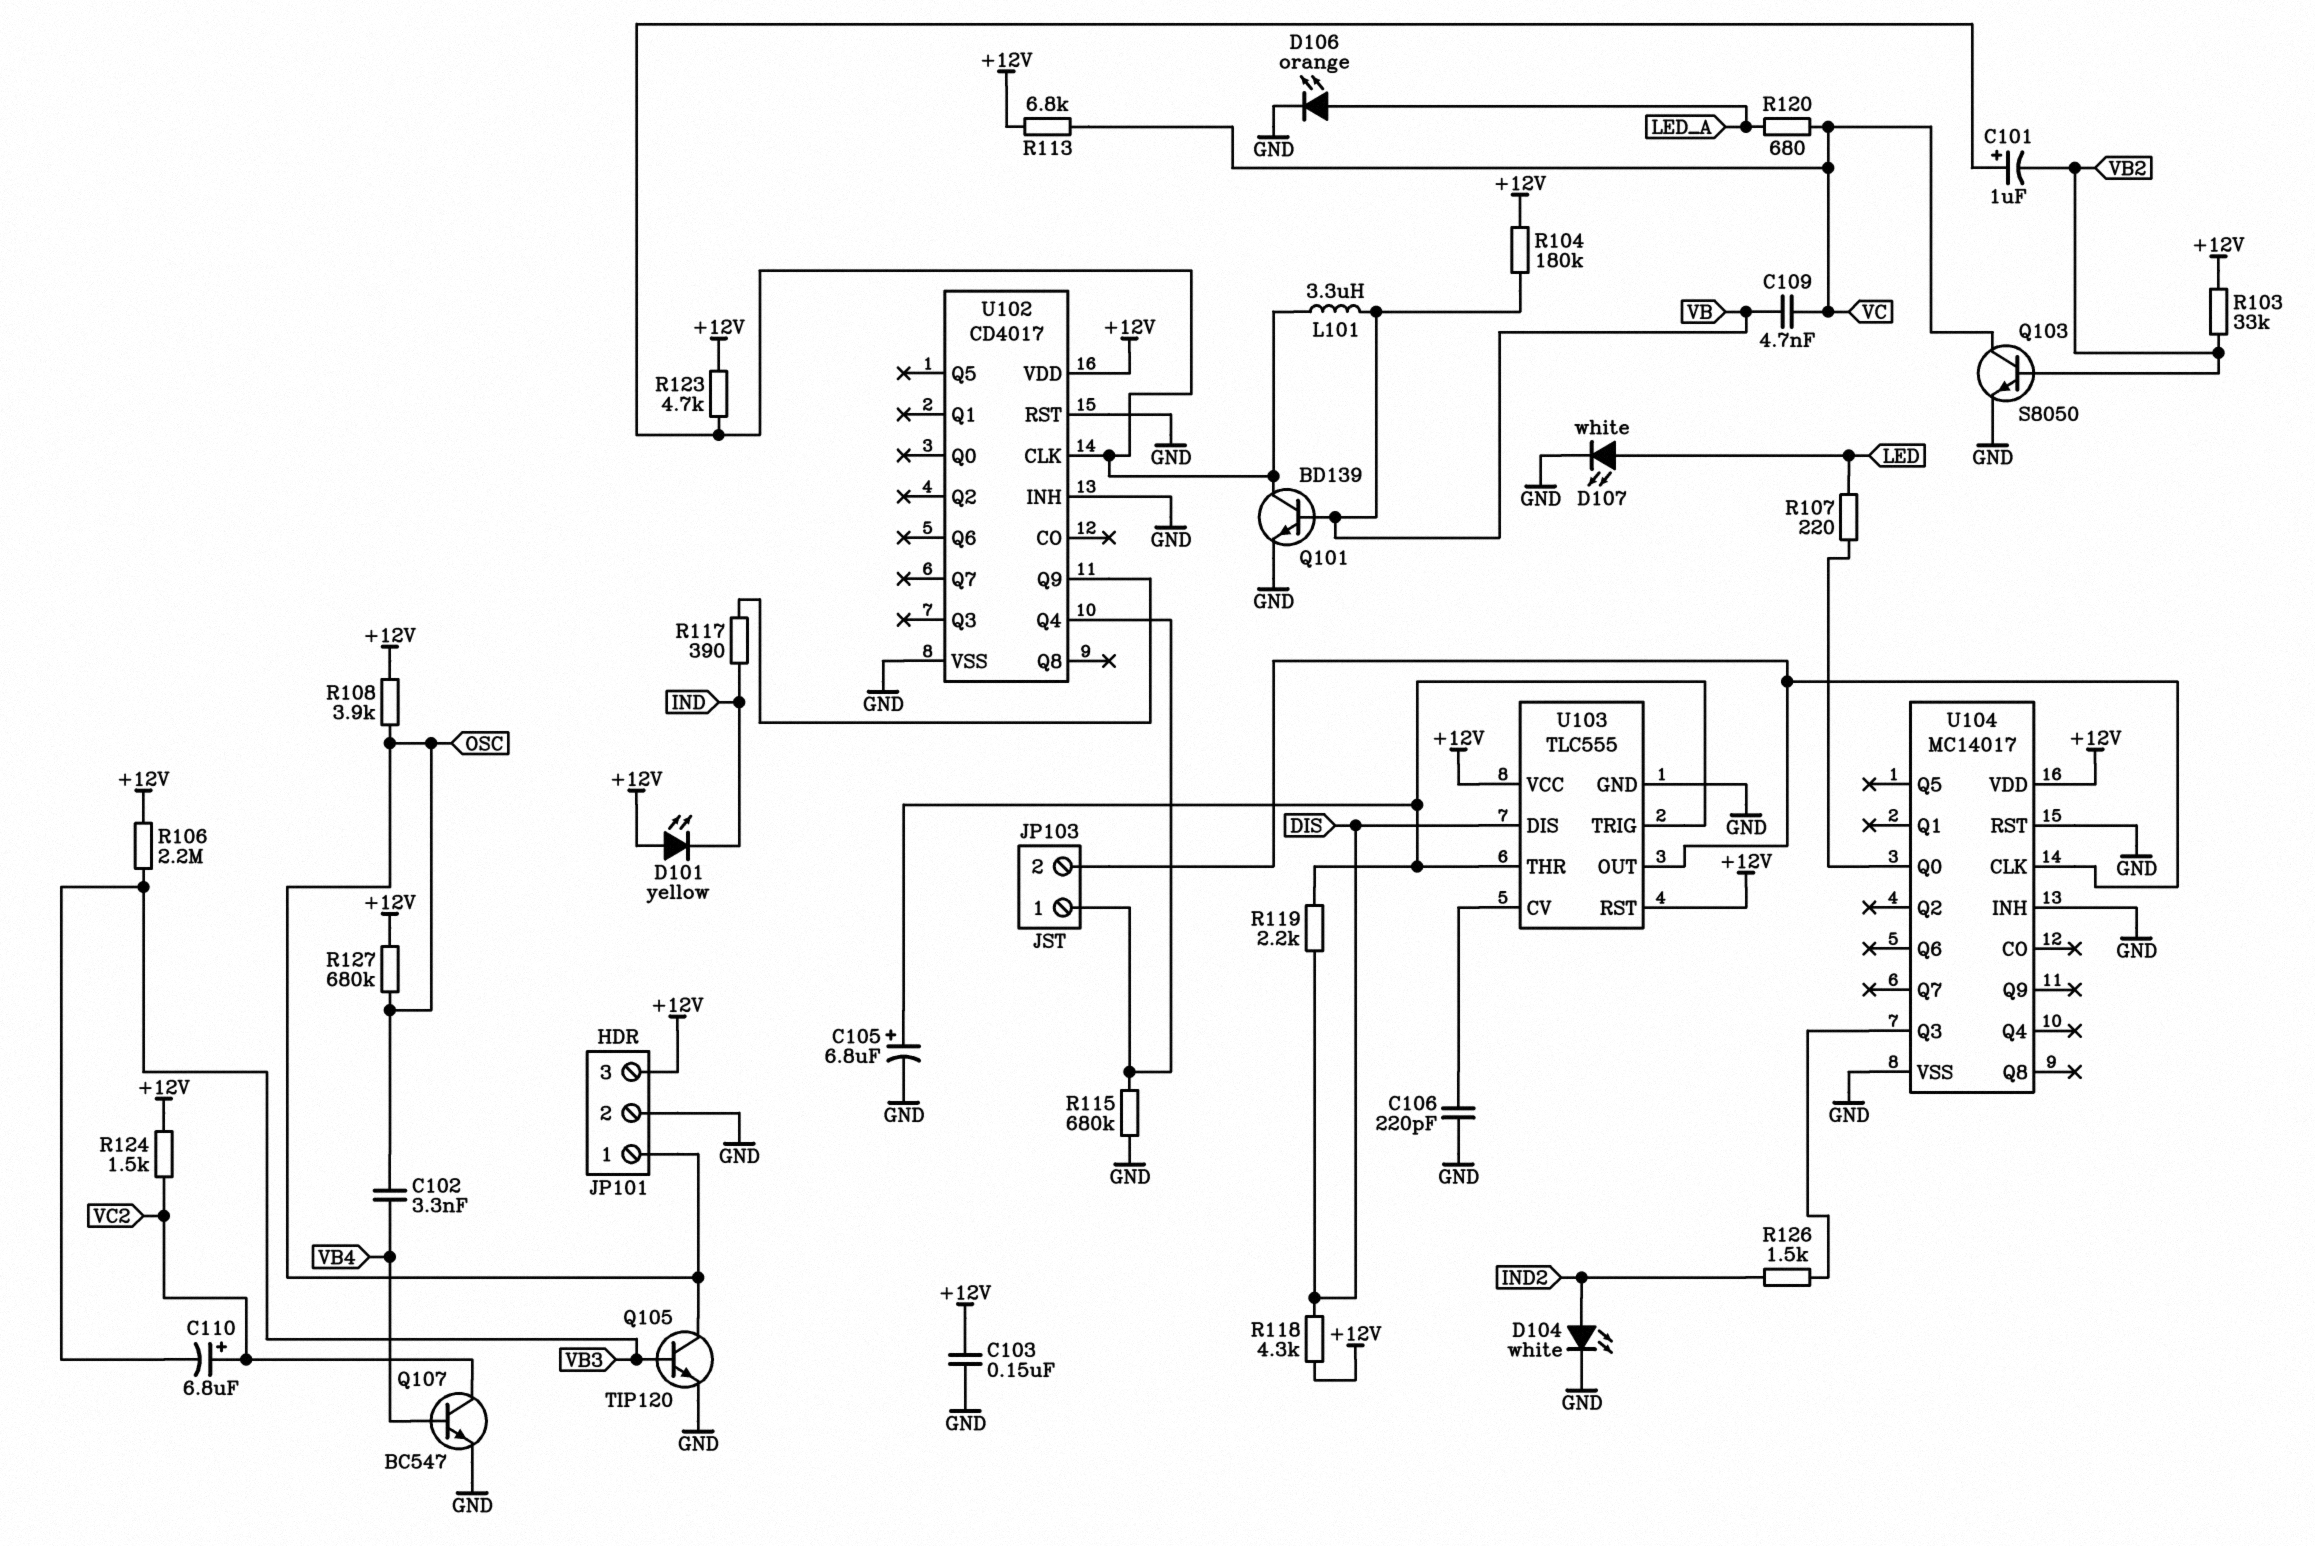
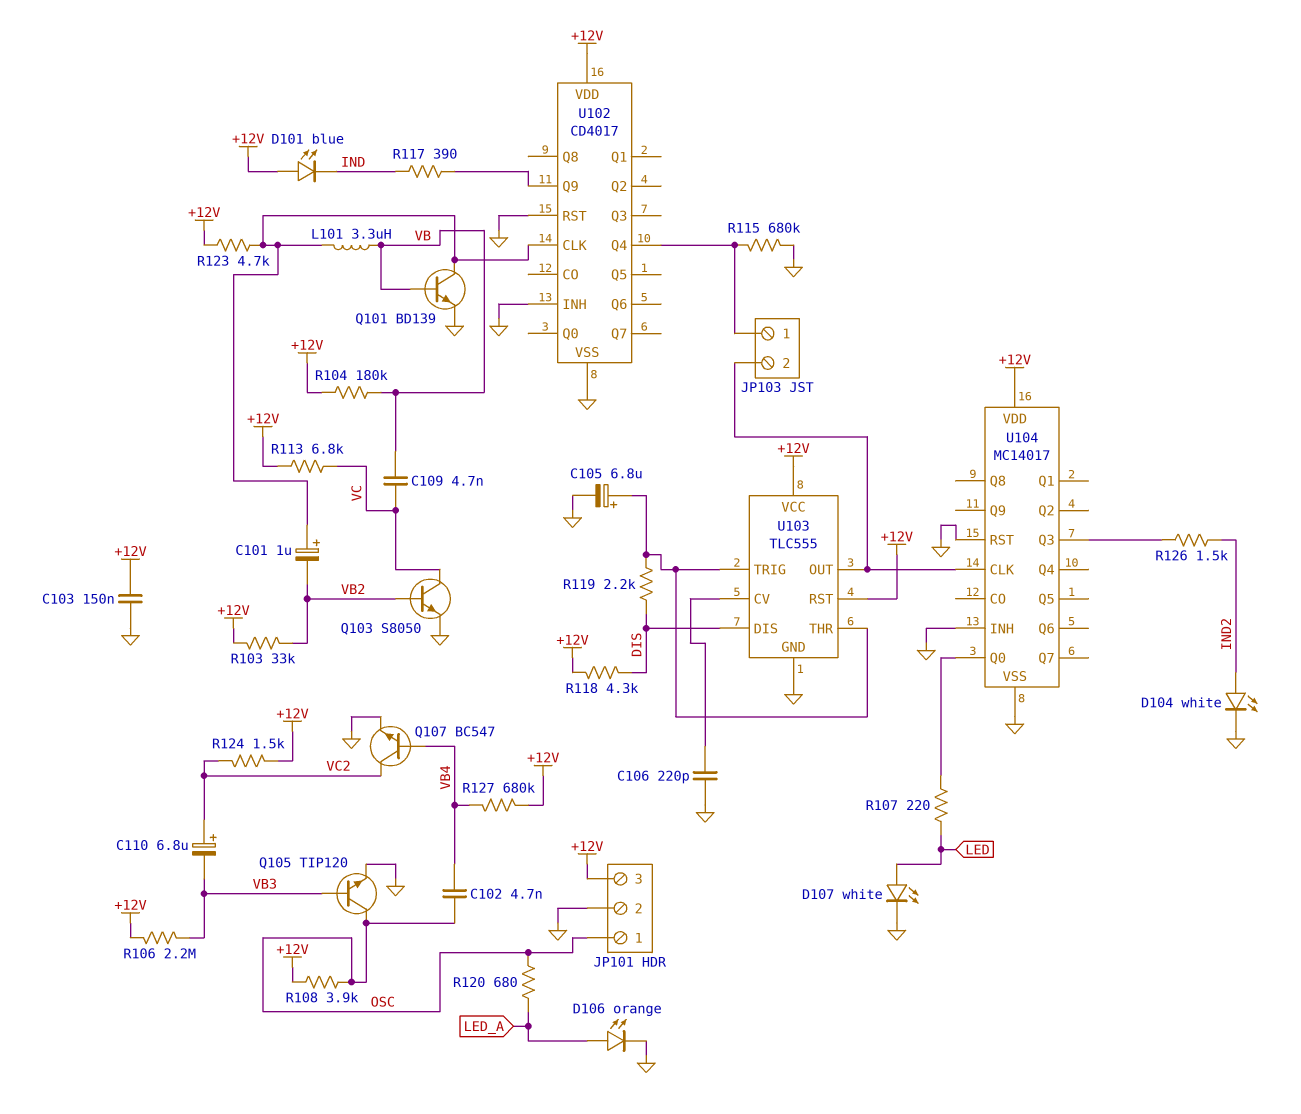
C102: 3.3nF (OSC, VB4) -> 4.7nF (OSC, VB4)
D101: LED yellow (A +12V, K IND) -> LED blue (A +12V, K IND)
R120: 680 (LED_A, VC) -> 680 (LED_A, OSC)
R127: 680k (+12V, OSC) -> 680k (+12V, VB4)

